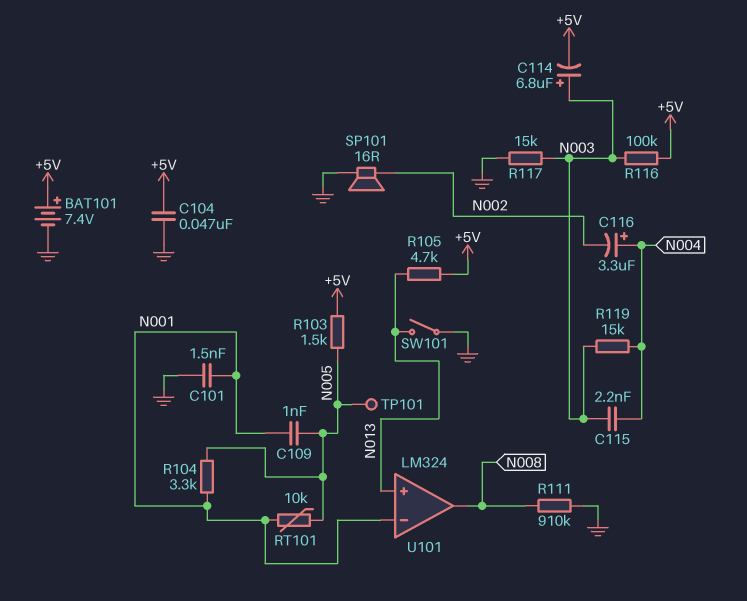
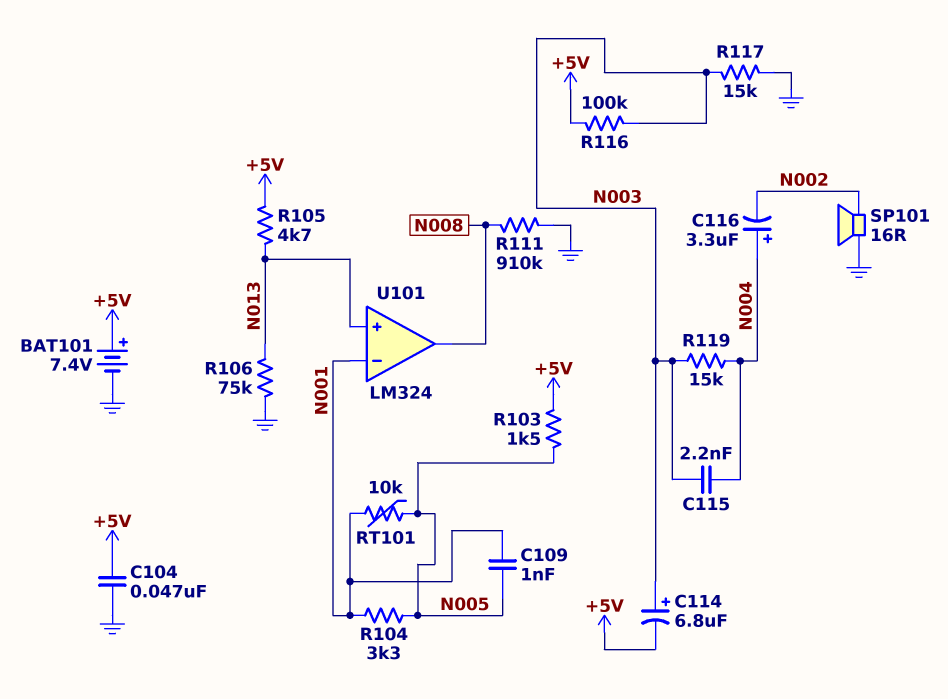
C101: 1.5nF (GND, N001) -> none
R106: none -> 75k (GND, N013)
SW101: switch (GND, N013) -> none
TP101: test point (N005) -> none

